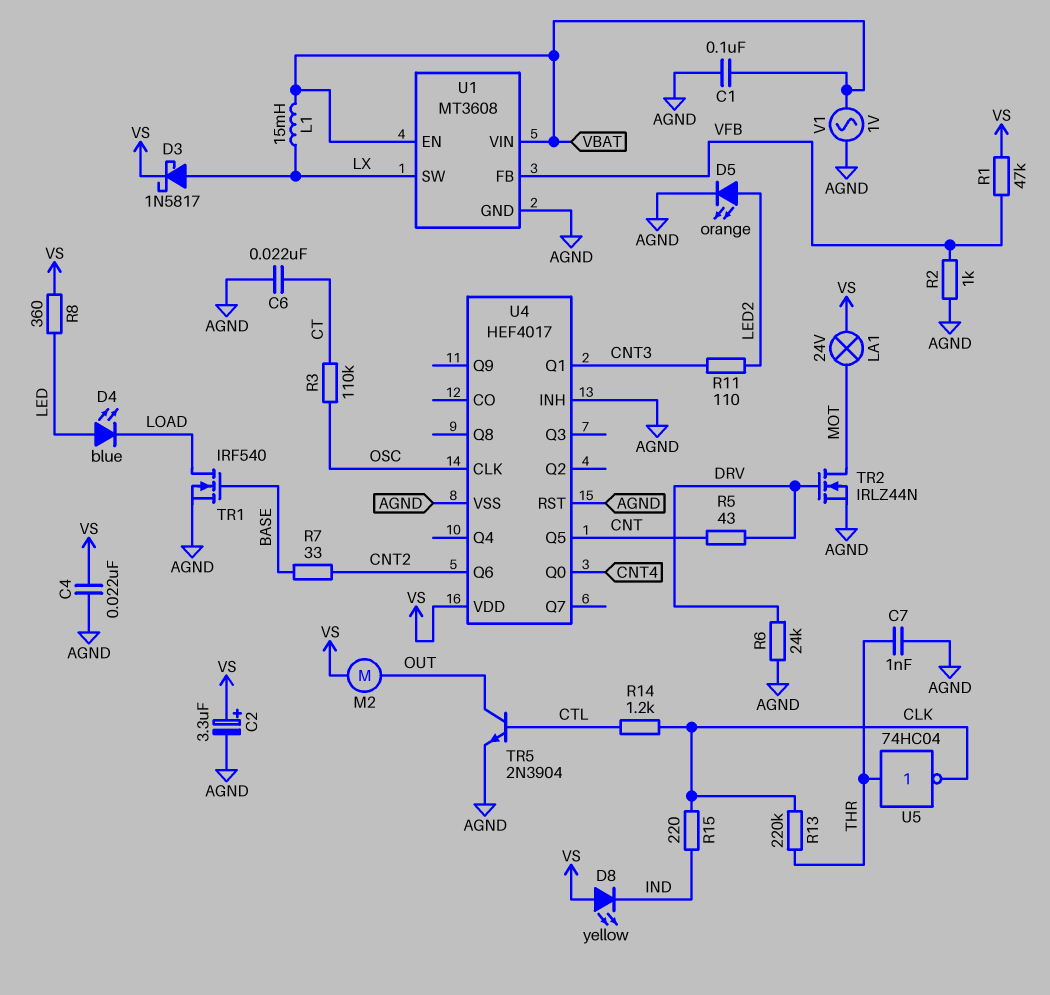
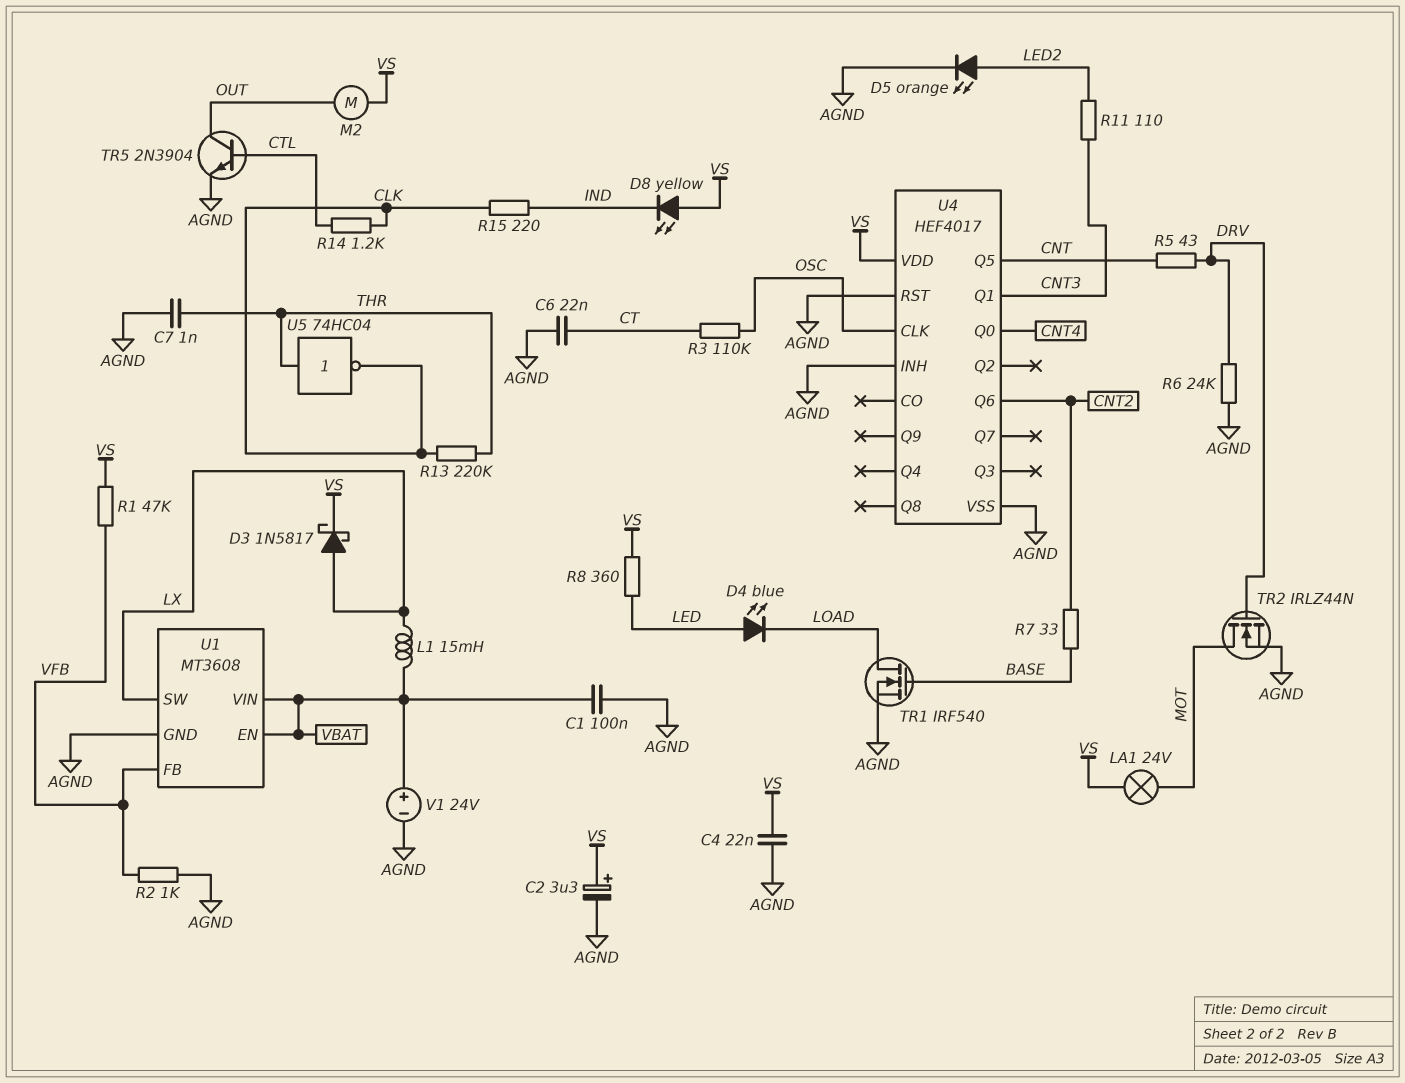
V1: AC 1V (AGND, VBAT) -> 24V (plus VBAT, minus AGND)

